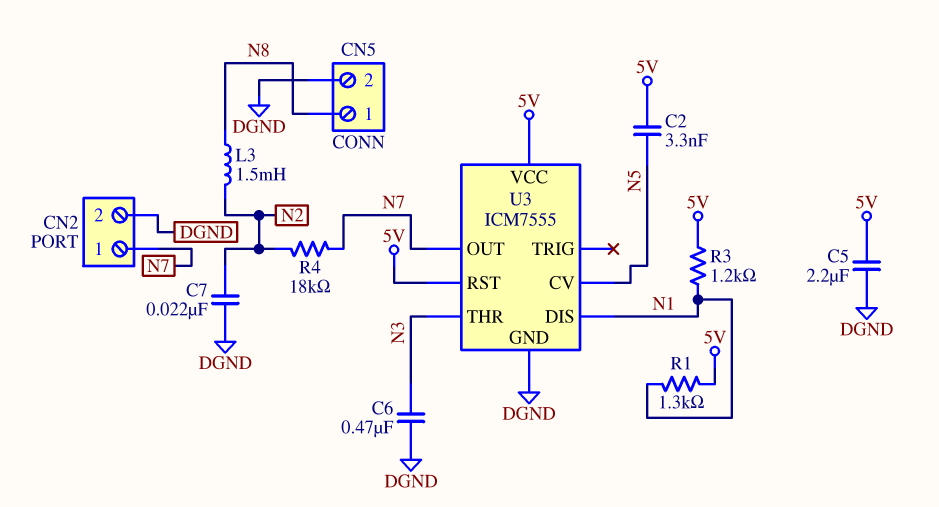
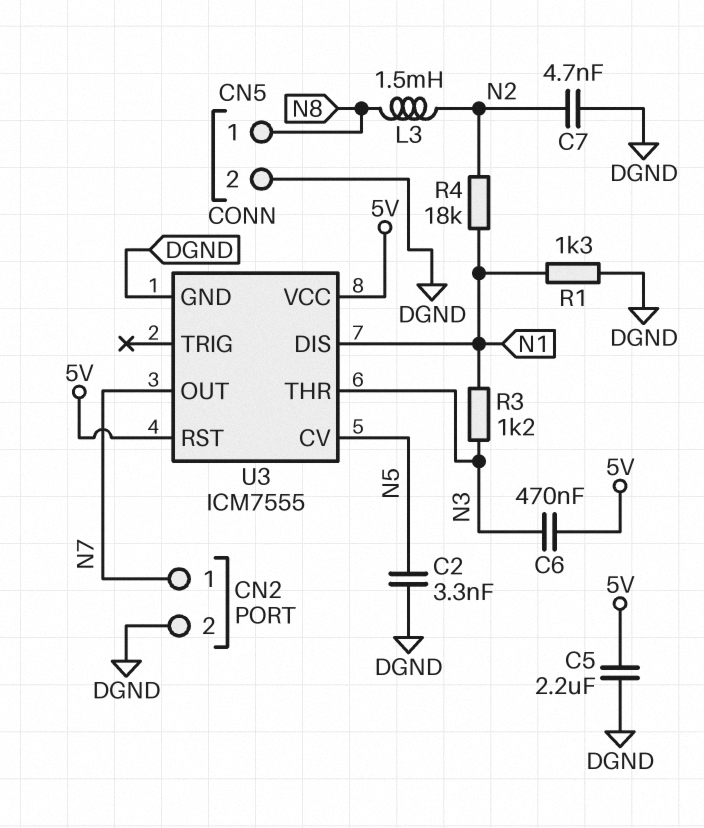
C2: 3.3nF (5V, N5) -> 3.3nF (DGND, N5)
C6: 470nF (DGND, N3) -> 470nF (5V, N3)
C7: 22nF (DGND, N2) -> 4.7nF (DGND, N2)
R1: 1.3k (5V, N1) -> 1.3k (DGND, N1)
R3: 1.2k (5V, N1) -> 1.2k (N1, N3)
R4: 18k (N2, N7) -> 18k (N1, N2)

